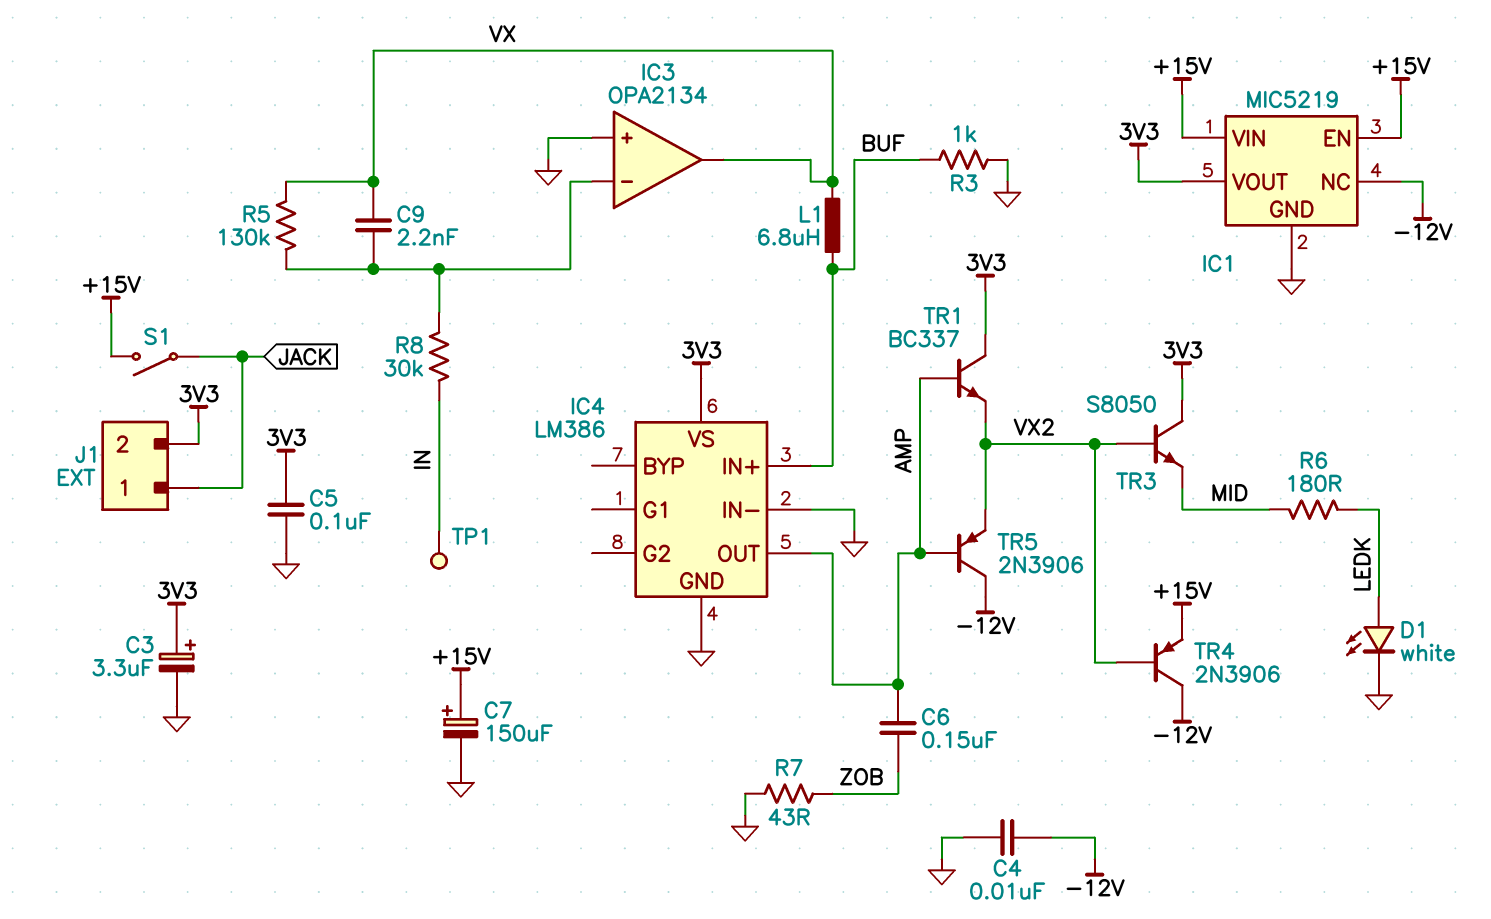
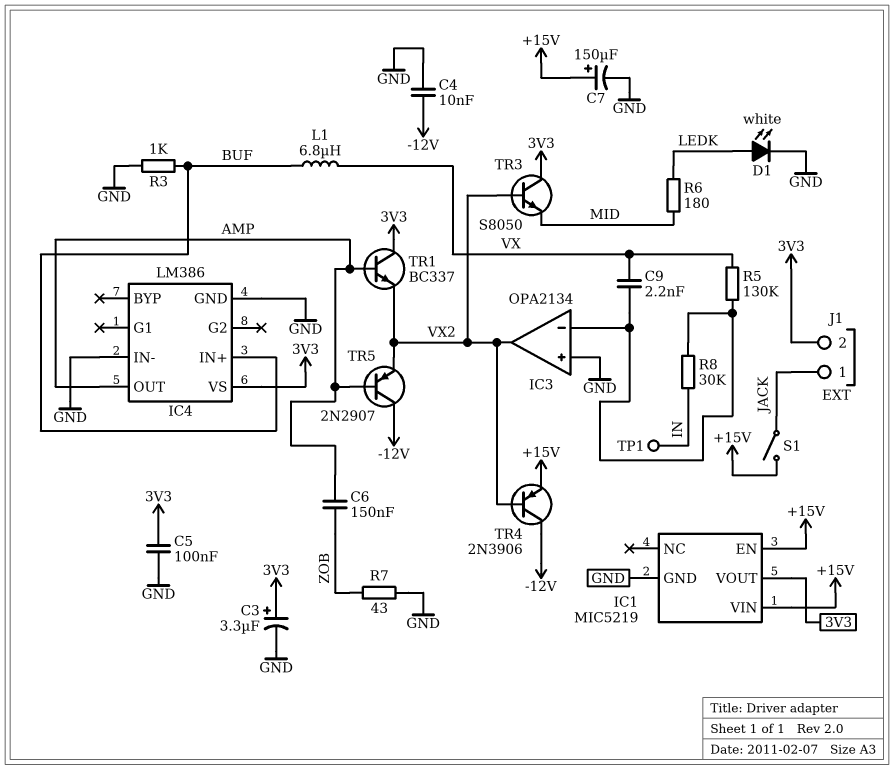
IC1 pin NC: -12V -> none
IC3 pin out: VX -> VX2
TR5: PNP 2N3906 (B AMP, C -12V, E VX2) -> PNP 2N2907 (B AMP, C -12V, E VX2)

